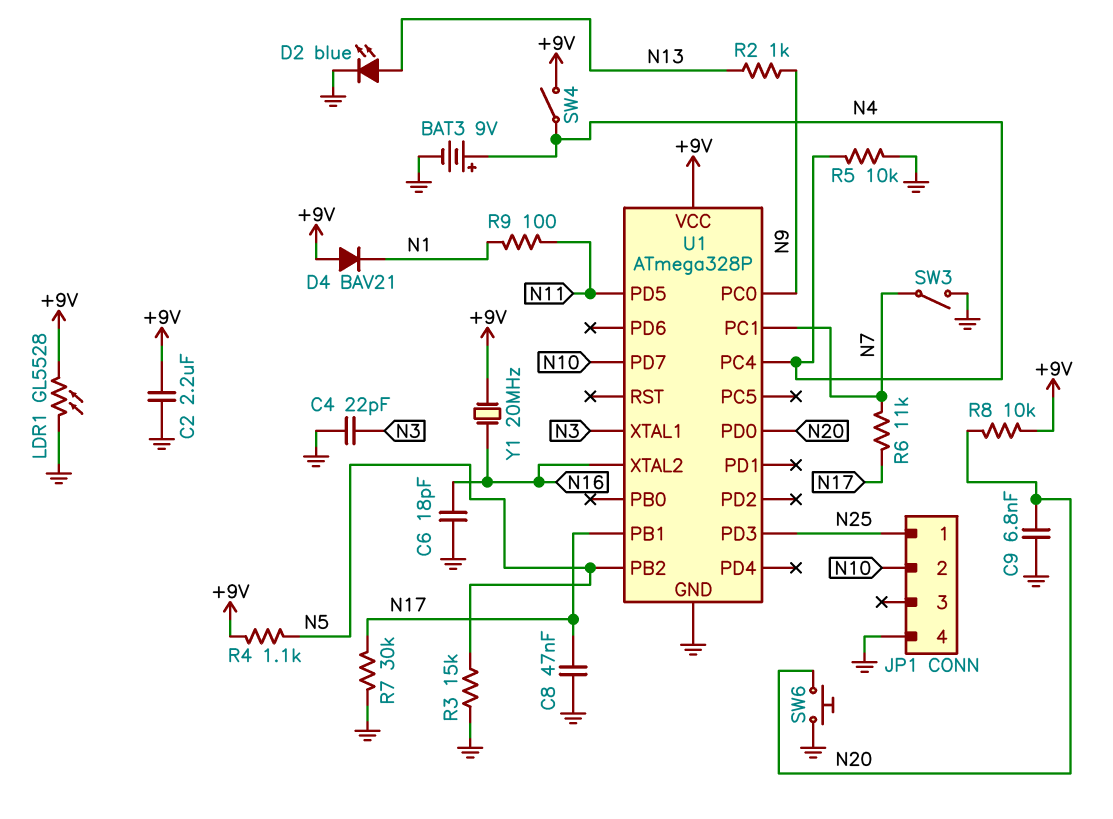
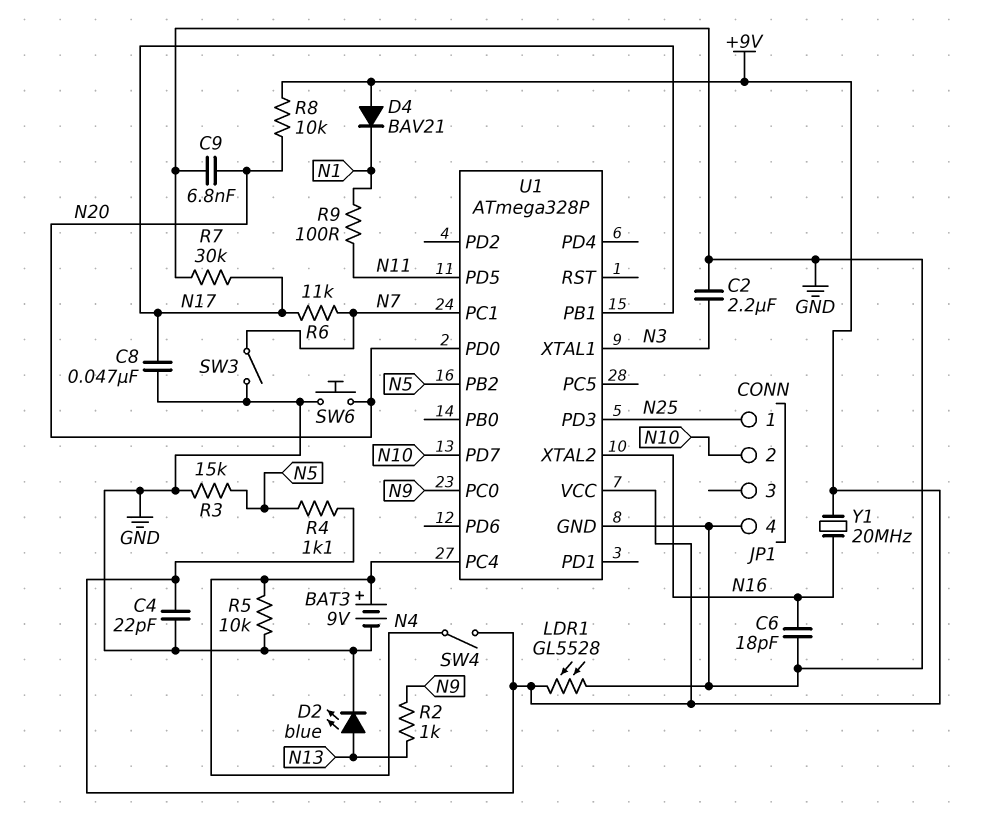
C2: 2.2uF (+9V, GND) -> 2.2uF (GND, N3)
C4: 22pF (GND, N3) -> 22pF (+9V, GND)

